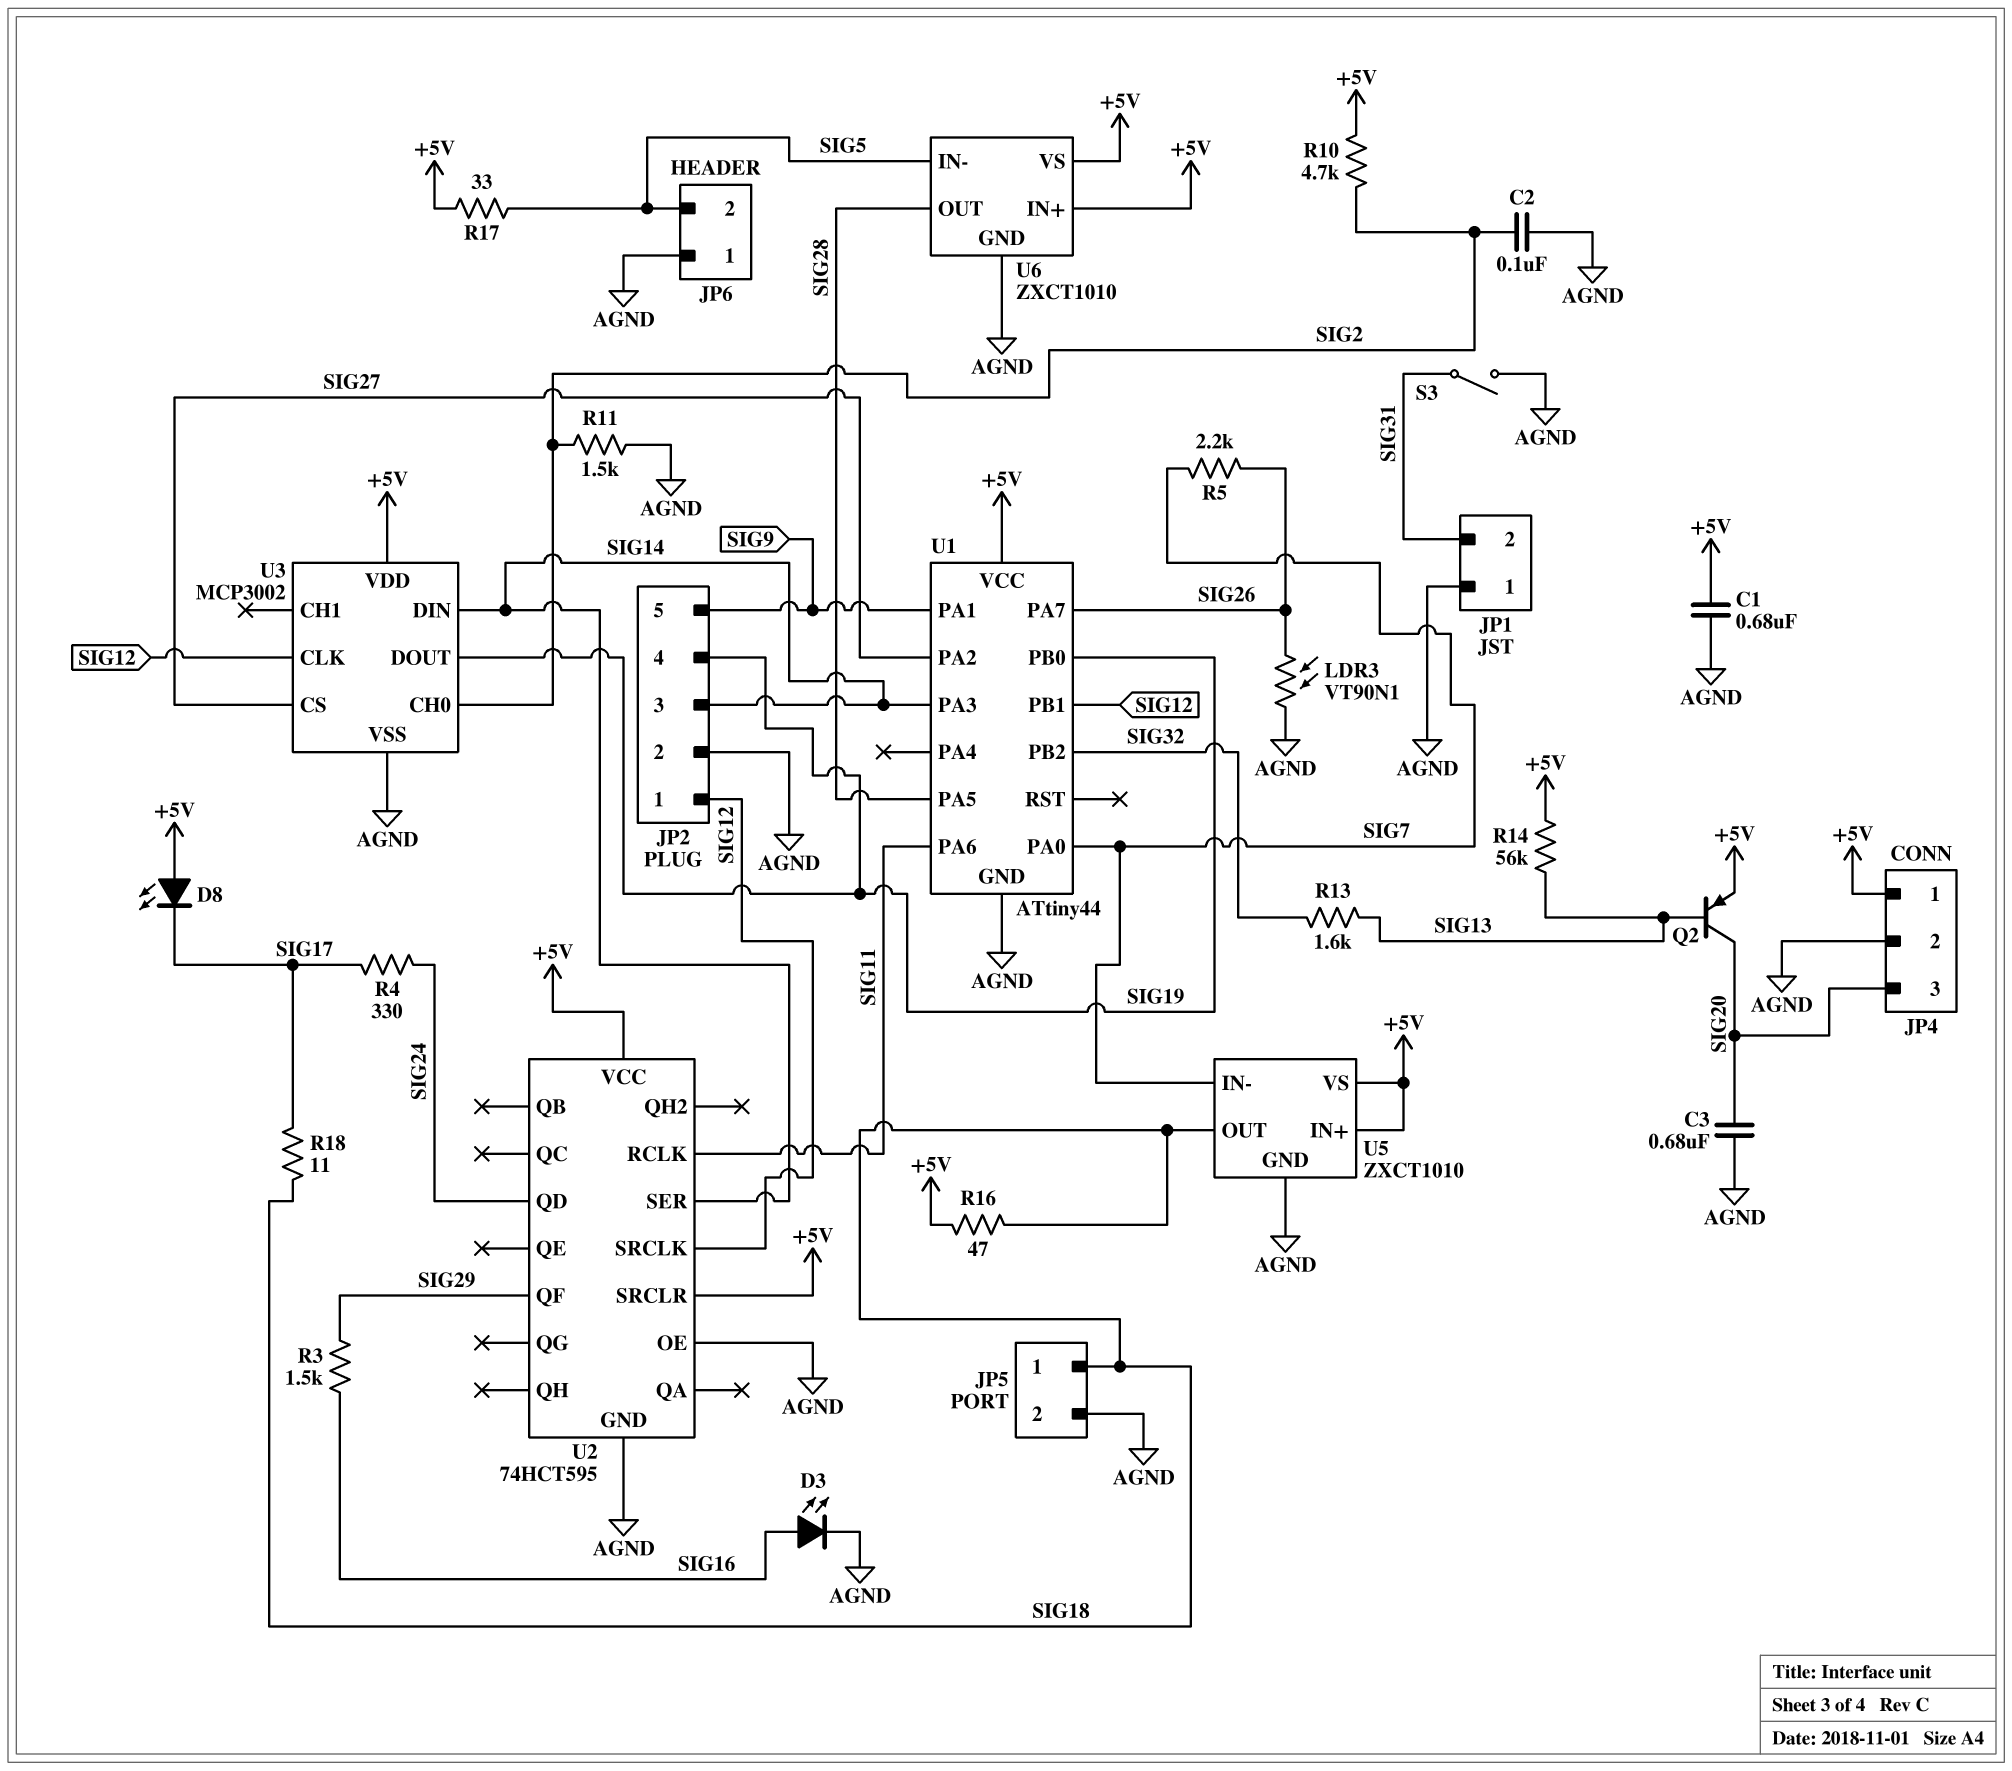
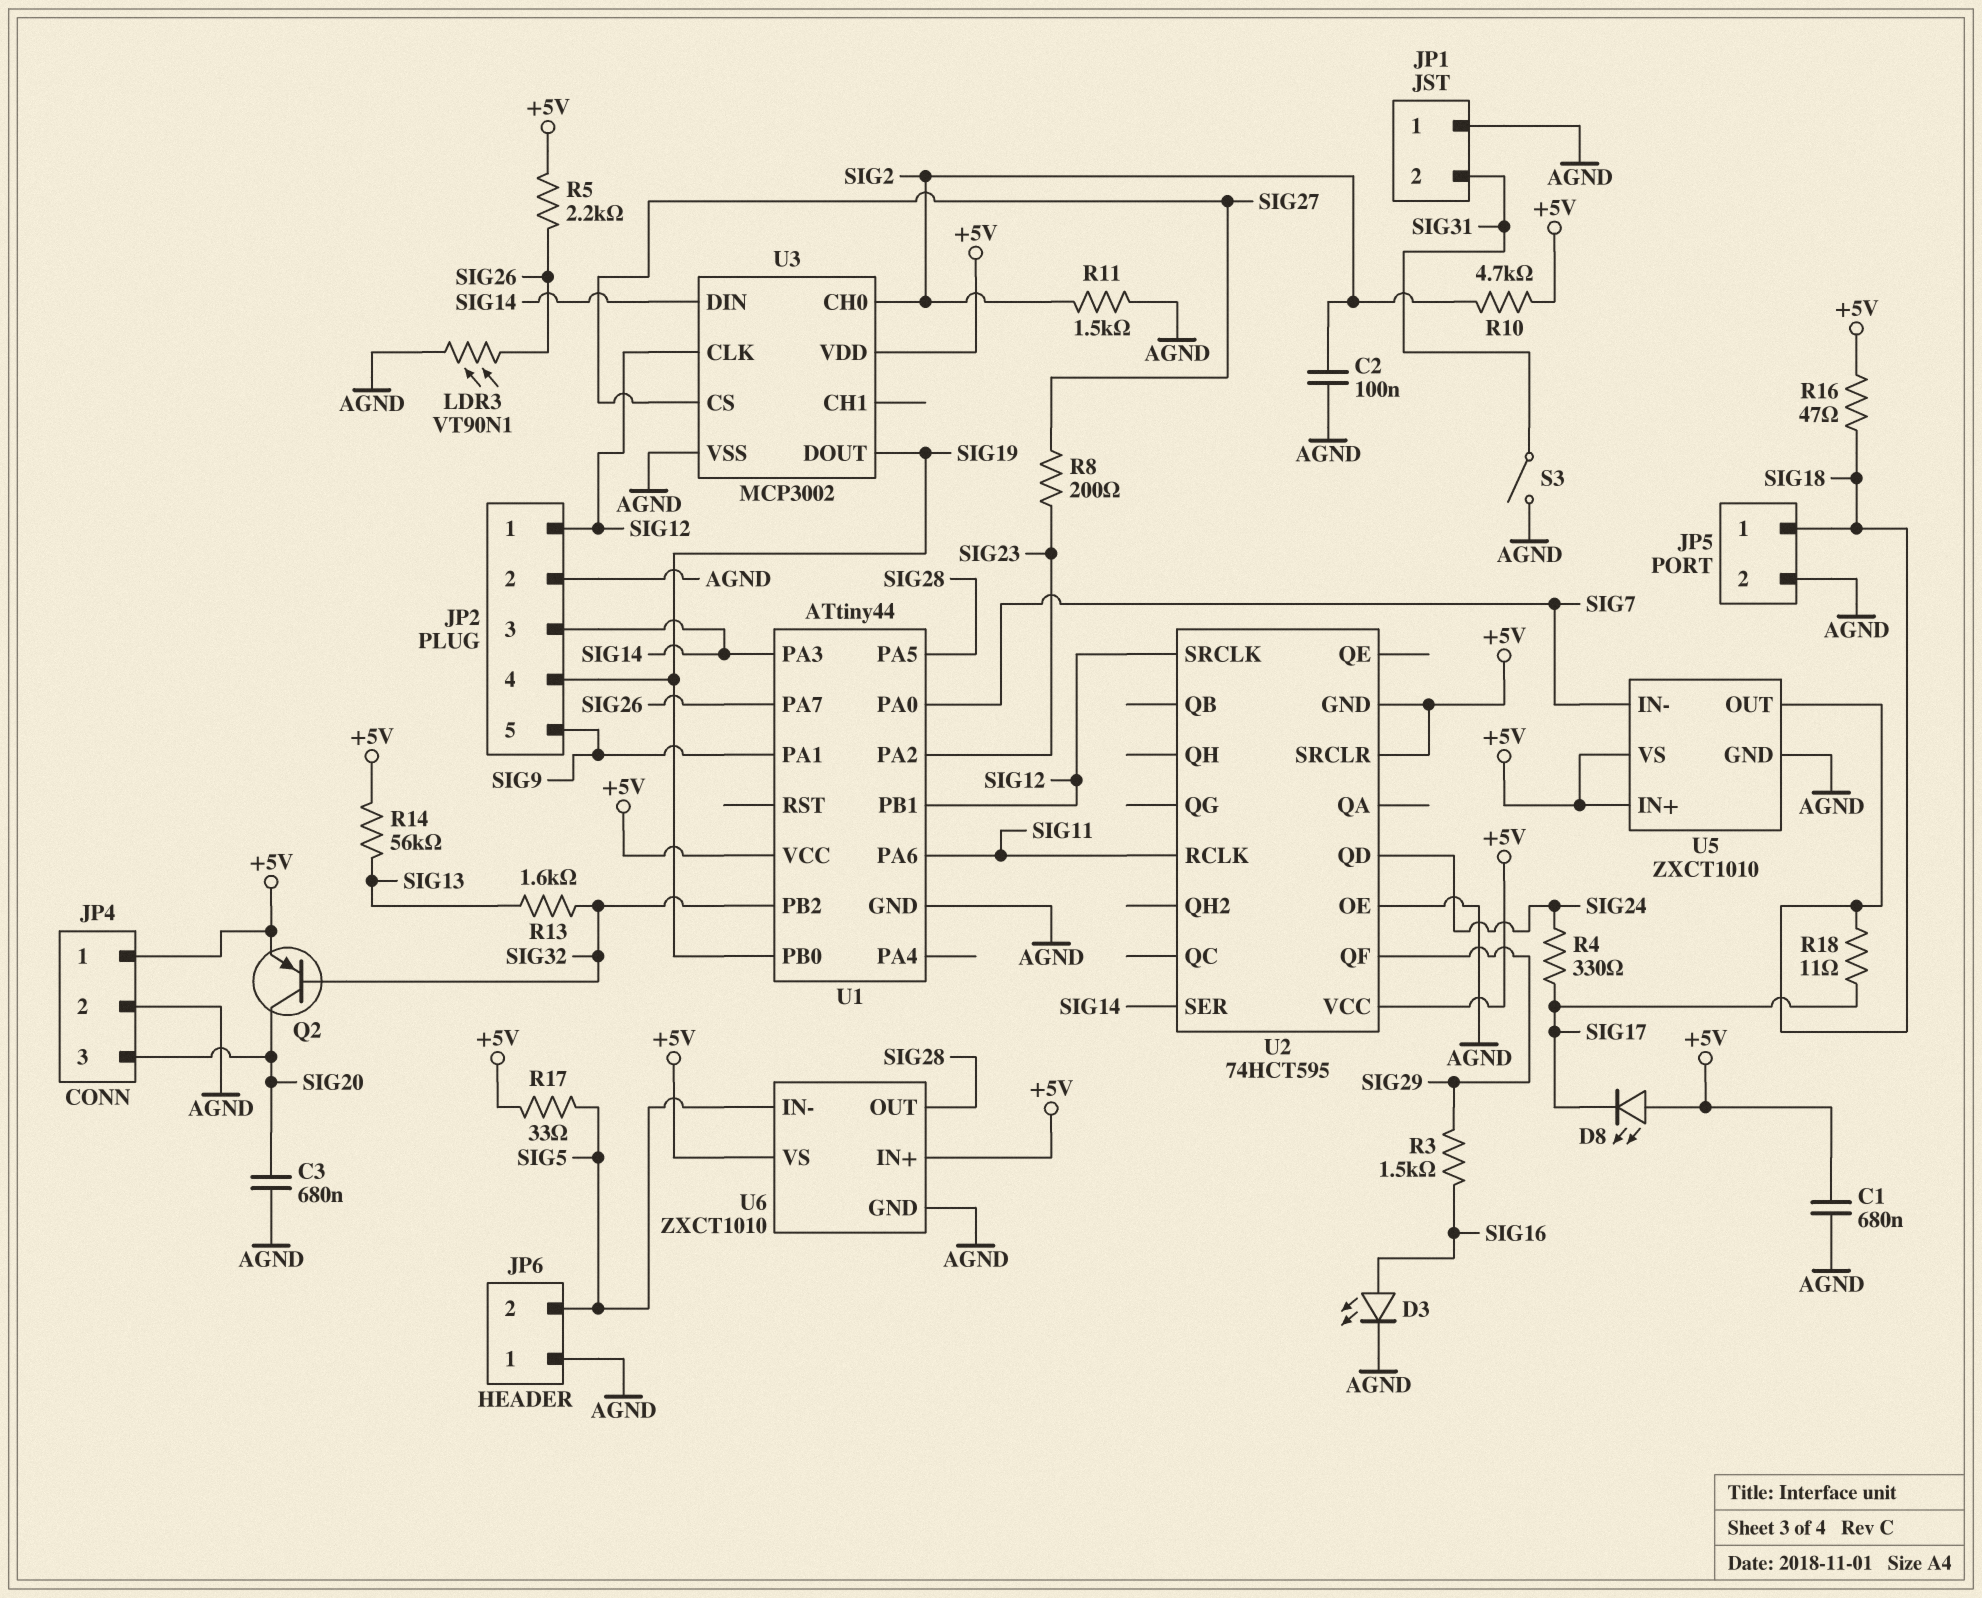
Q2: PNP (B SIG13, C SIG20, E +5V) -> PNP (B SIG32, C SIG20, E +5V)
R5: 2.2k (SIG7, SIG26) -> 2.2k (+5V, SIG26)
R8: none -> 200 (SIG23, SIG27)
U1 pin PA2: SIG27 -> SIG23
U2 pin GND: AGND -> +5V

